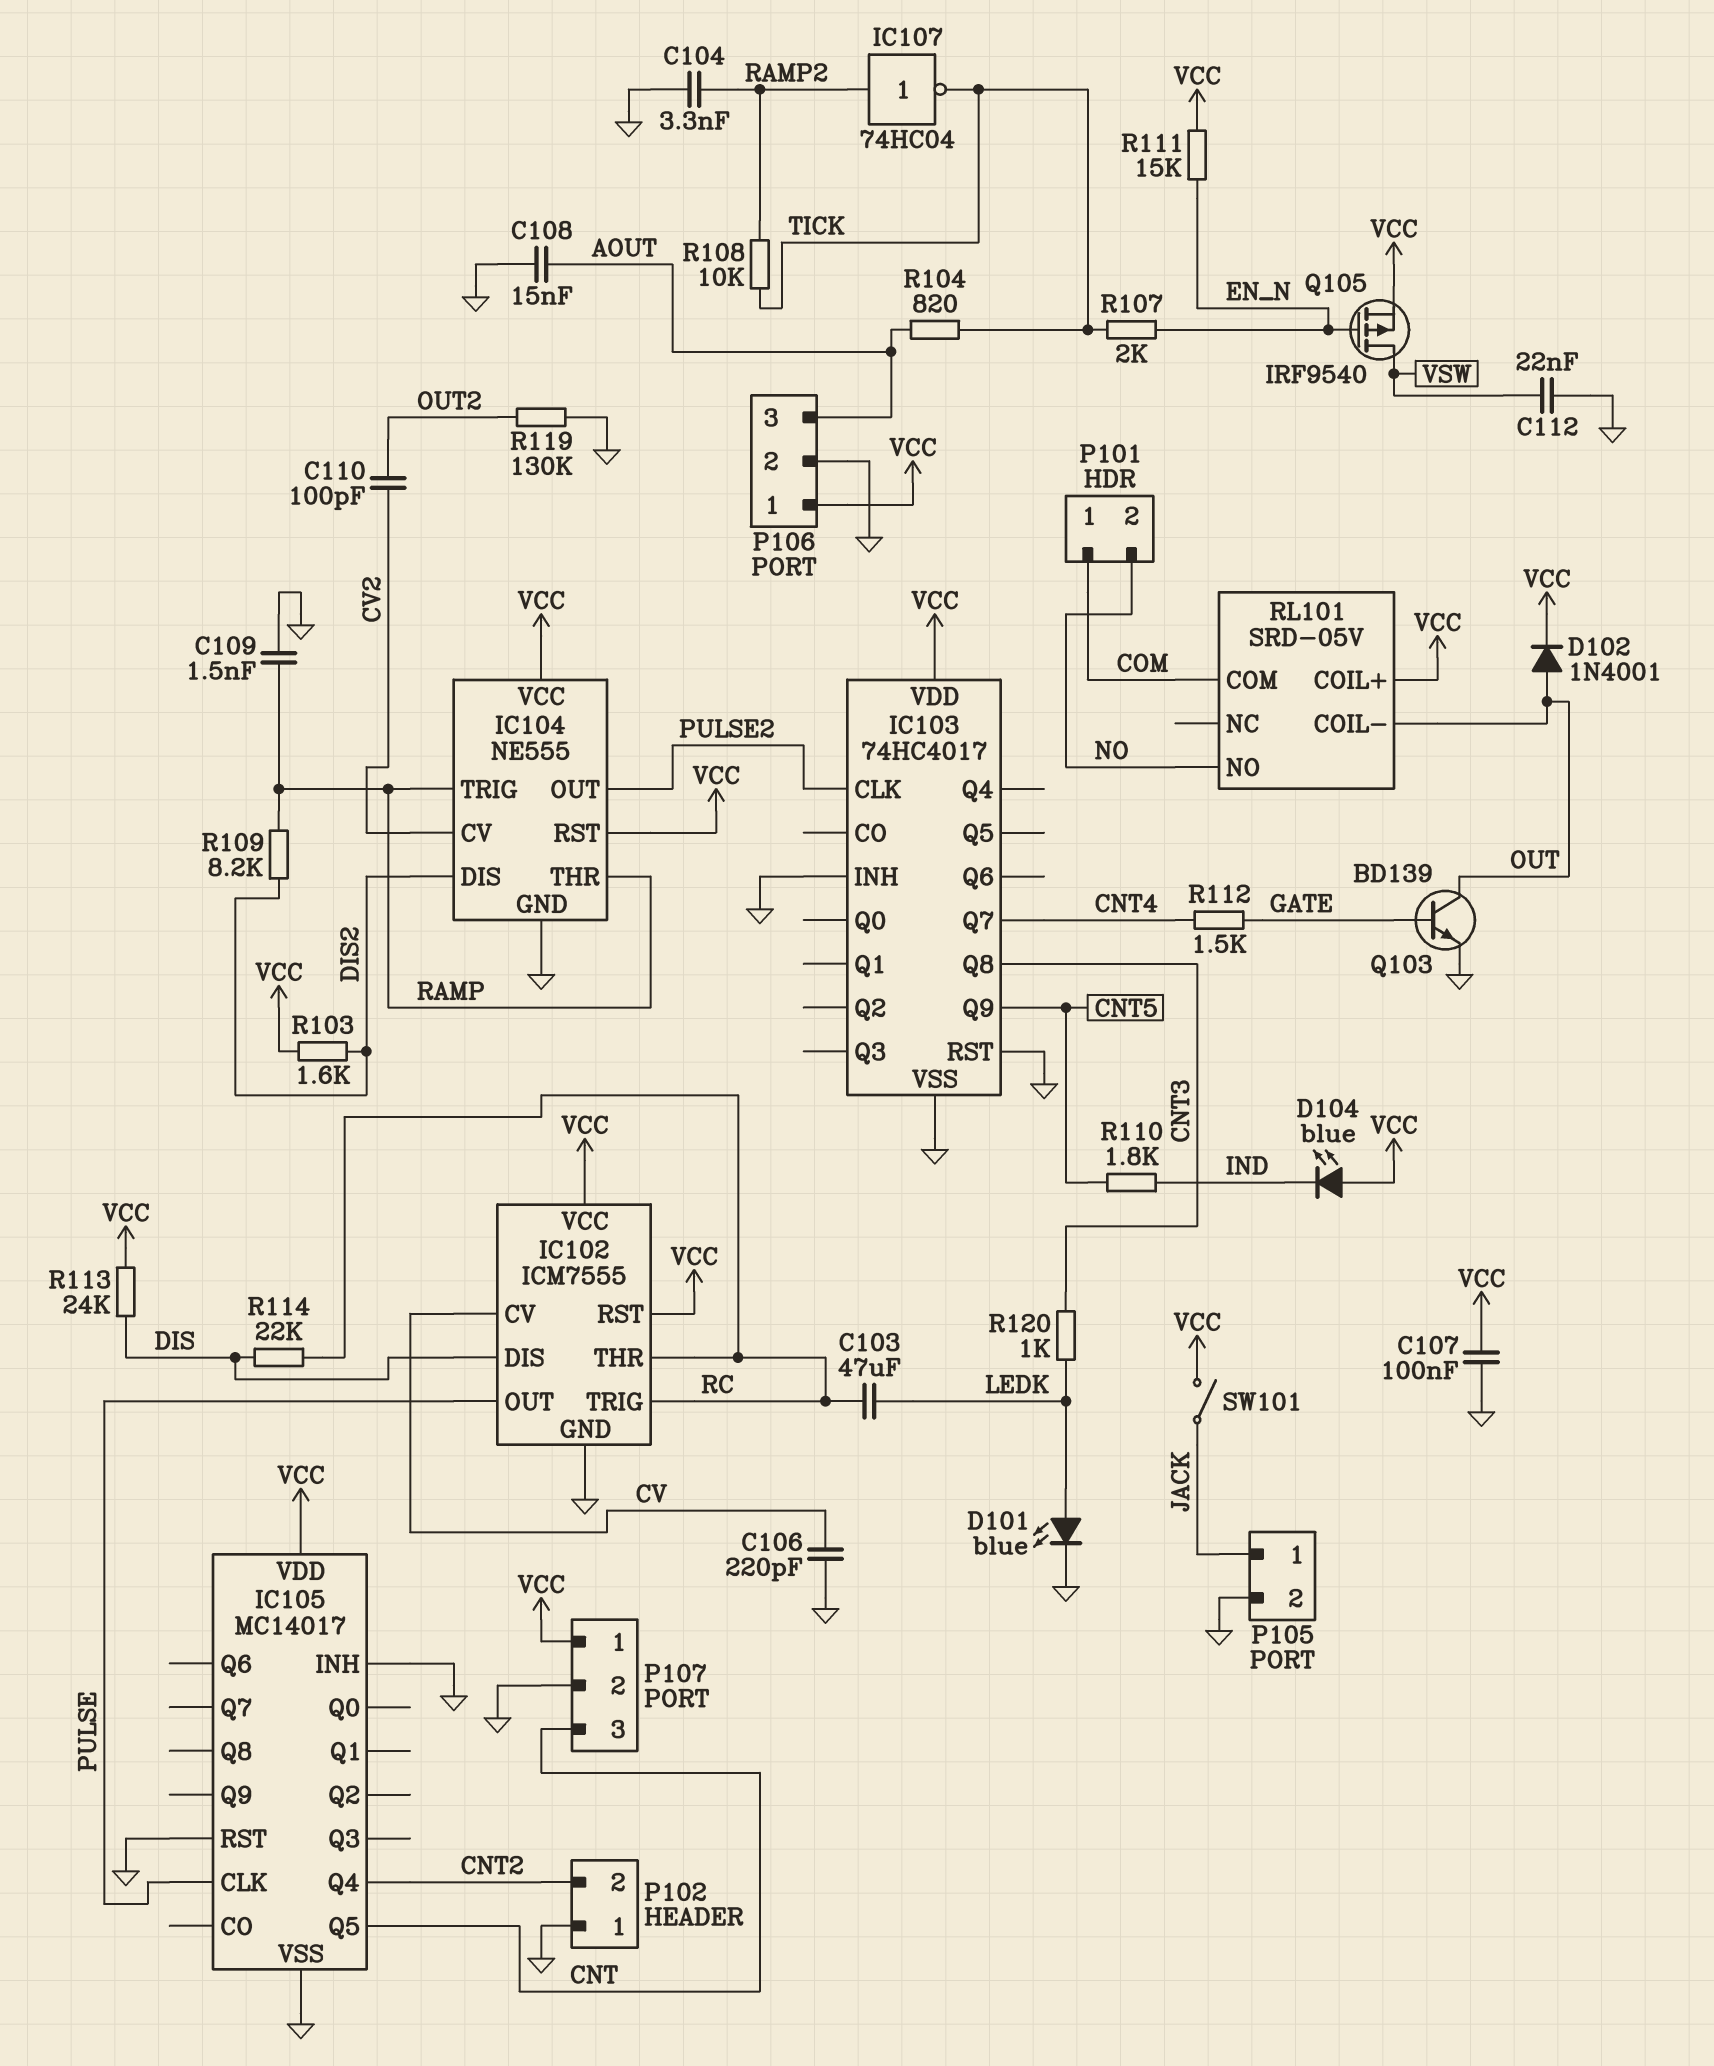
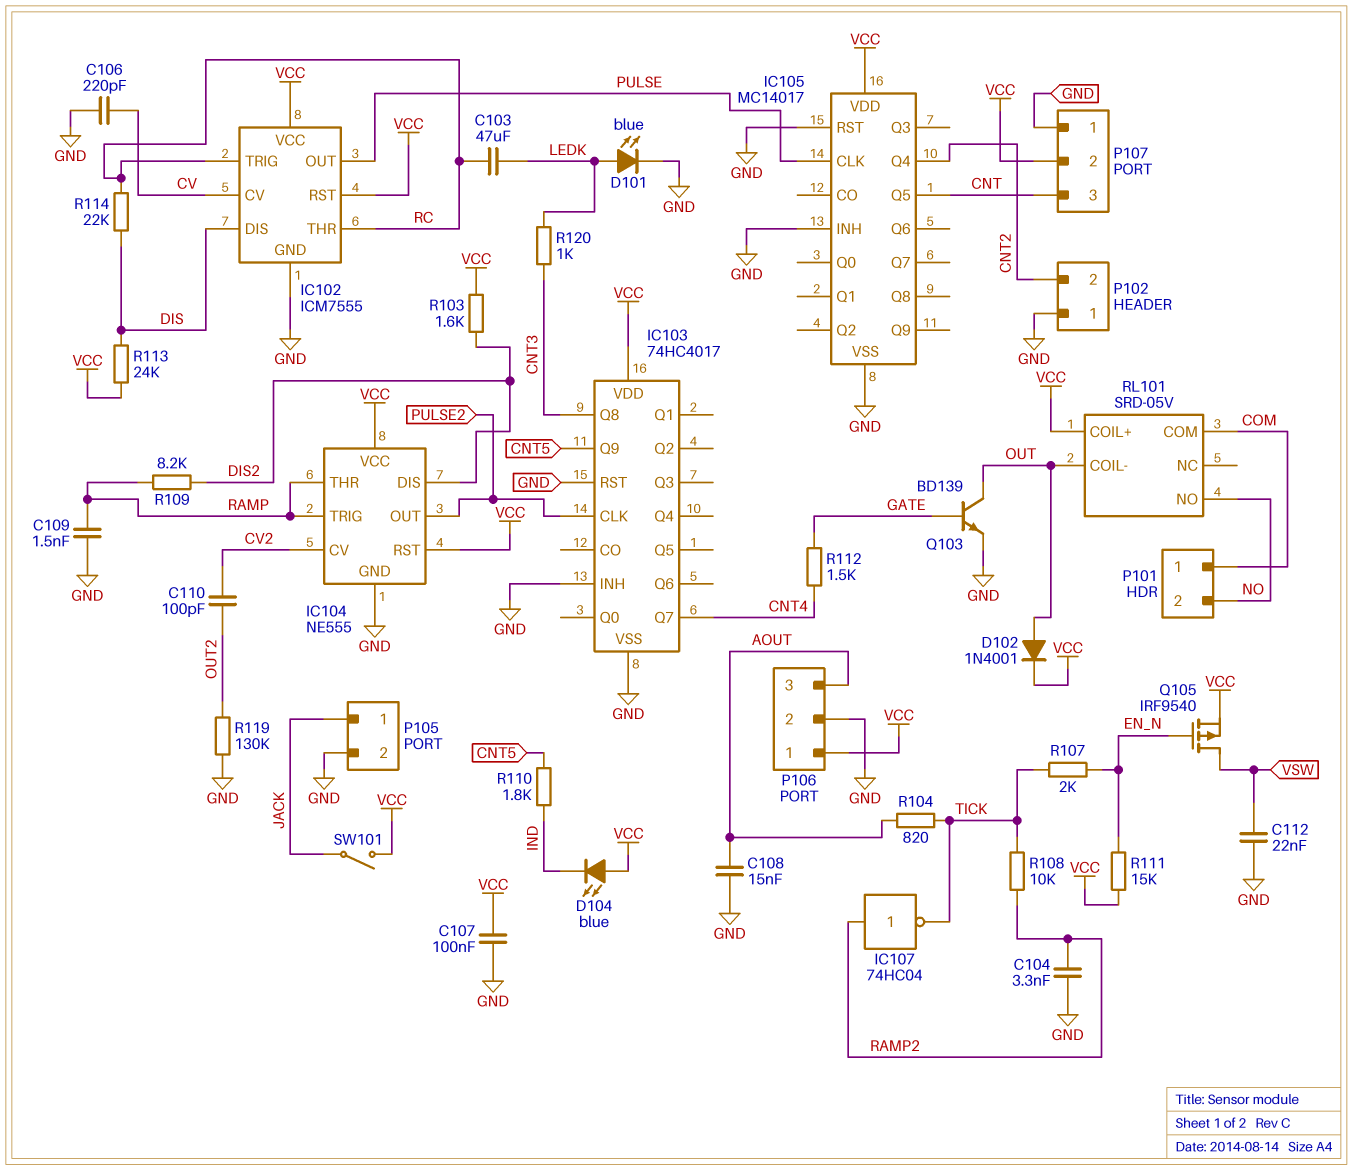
P107 pin 1: VCC -> GND
P107 pin 2: GND -> VCC

